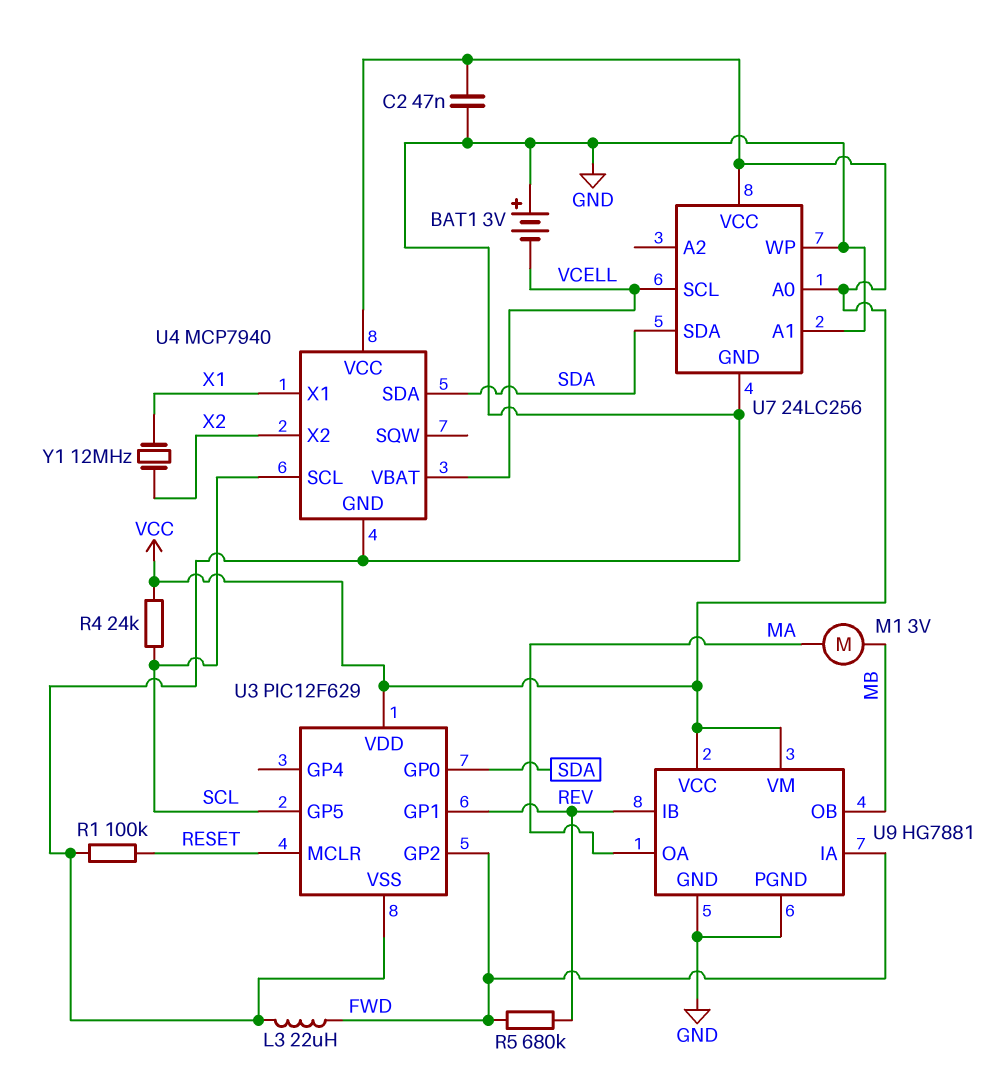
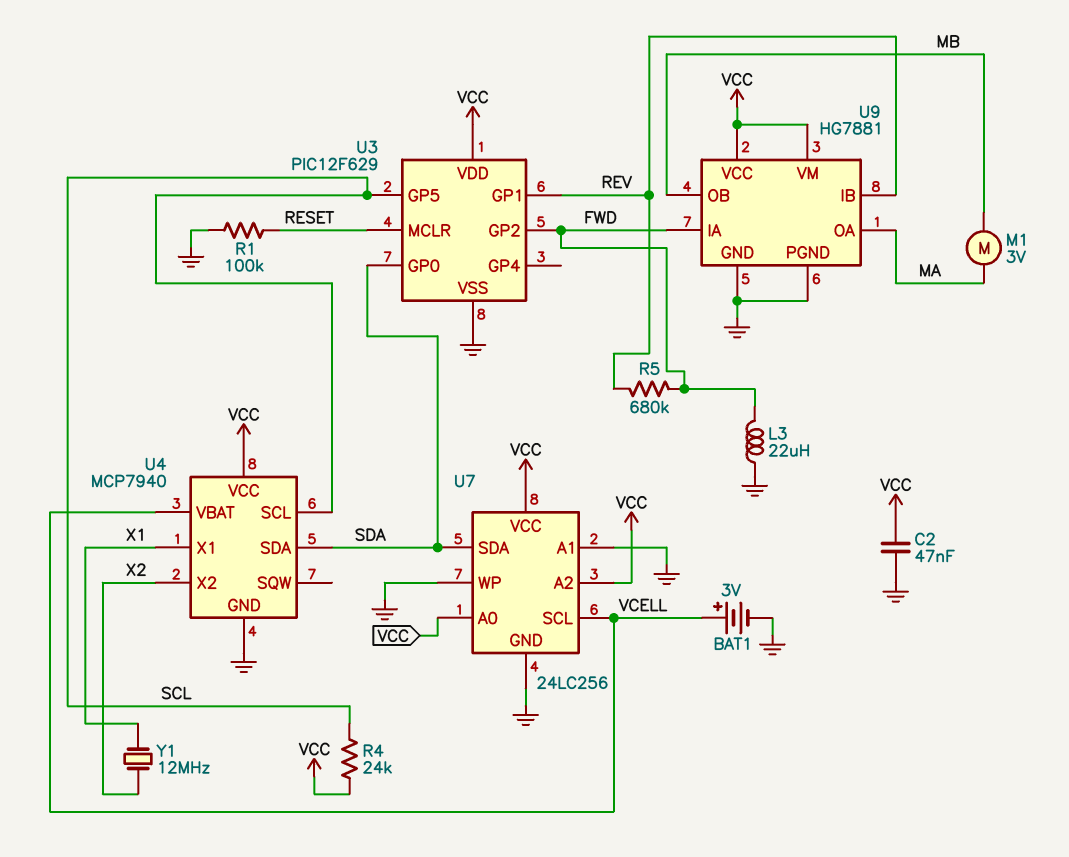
BAT1: 3V (plus GND, minus VCELL) -> 3V (plus VCELL, minus GND)
U7 pin A2: none -> VCC

